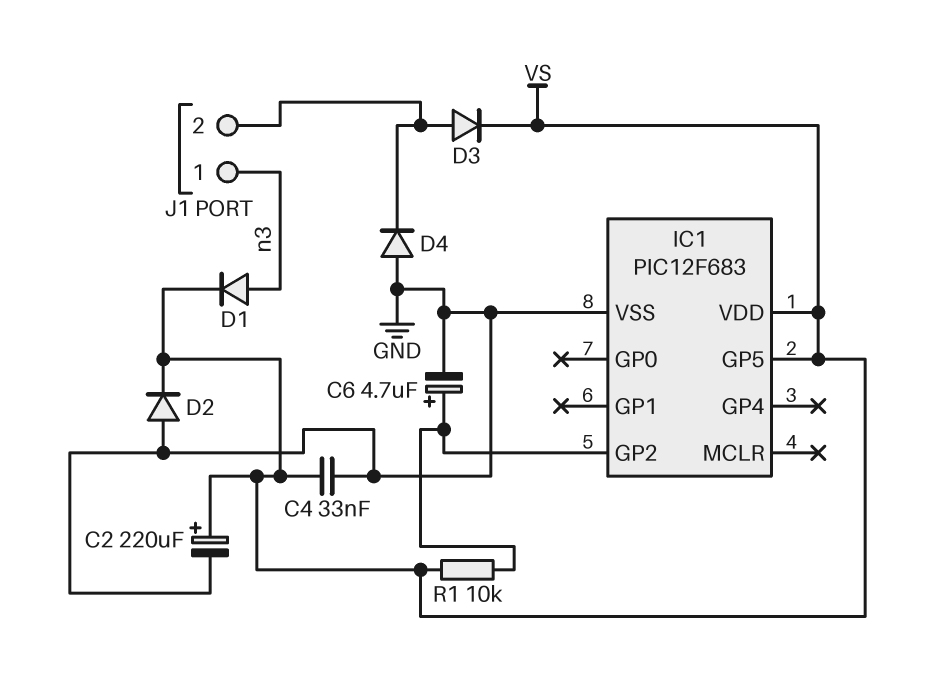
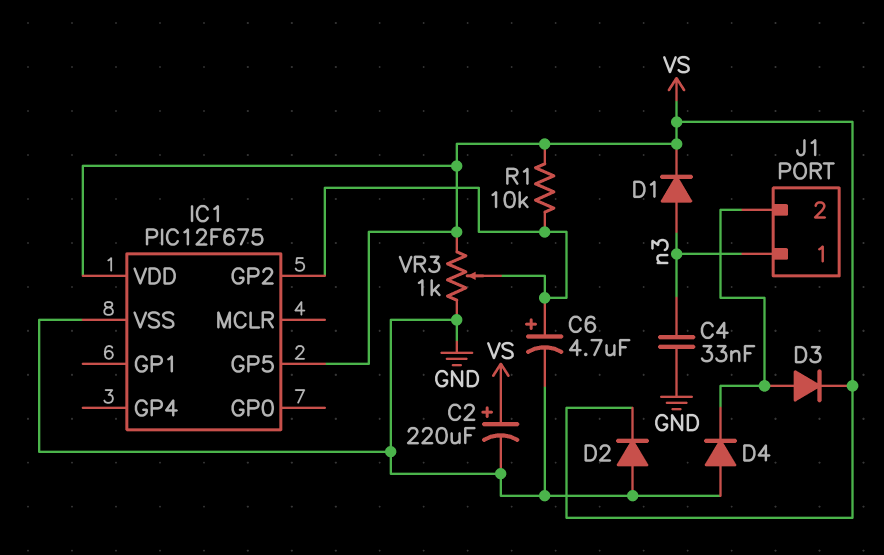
C4: 33nF (GND, VS) -> 33nF (GND, n3)
IC1: PIC12F683 -> PIC12F675
VR3: none -> 1k (GND, VS, wiper IC1/GP2)

